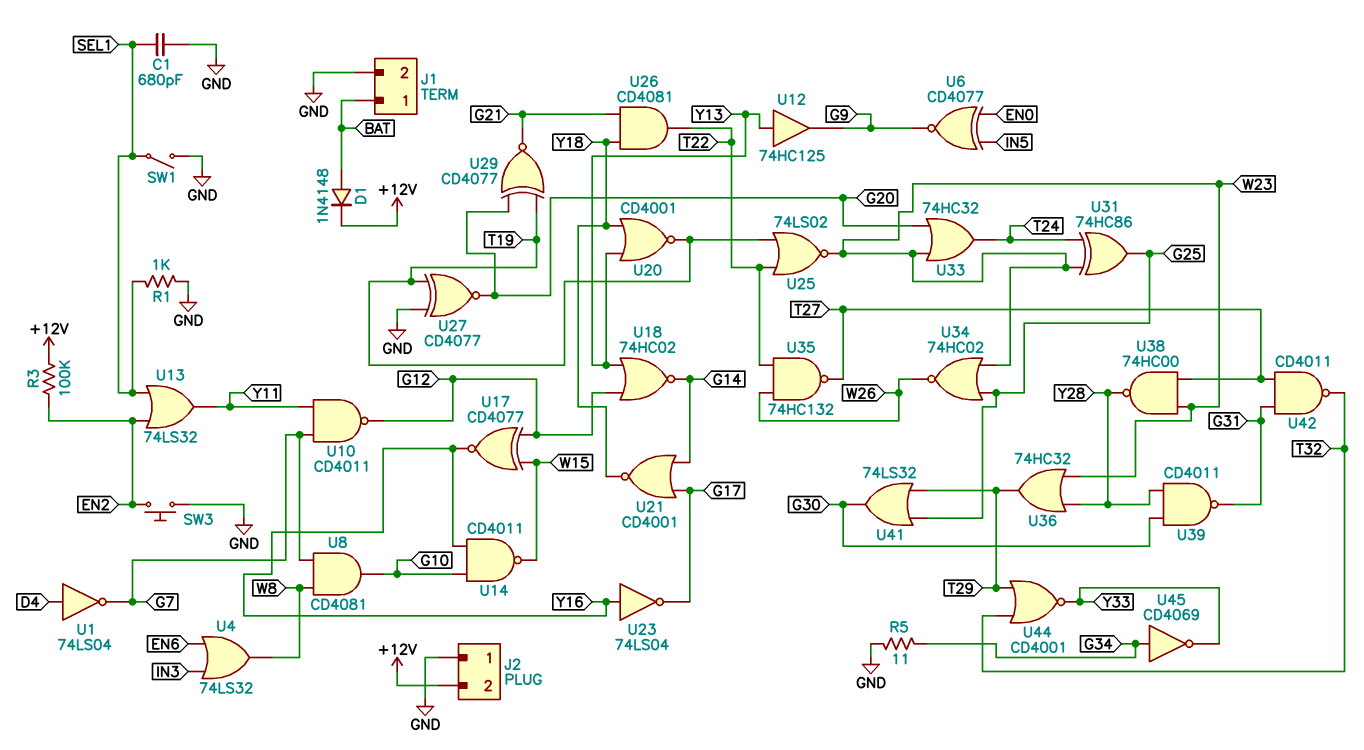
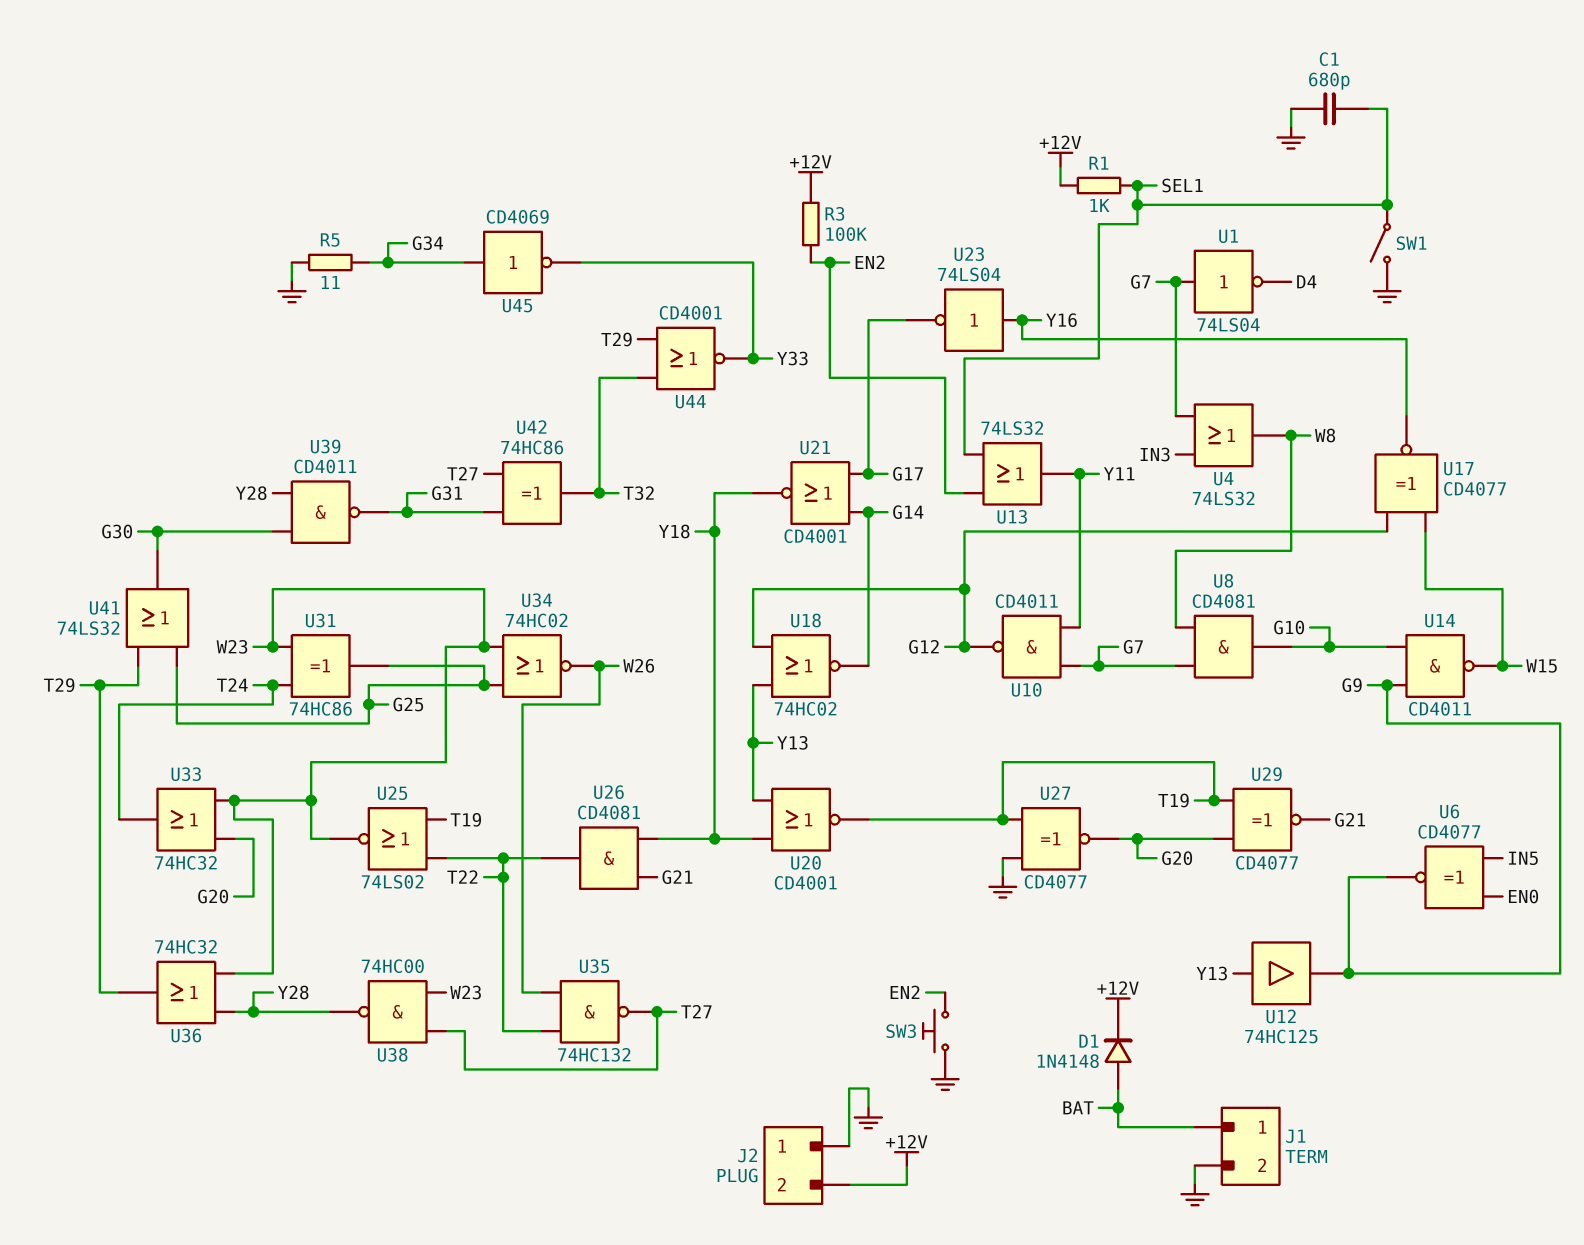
R1: 1k (GND, SEL1) -> 1k (+12V, SEL1)
U1: NOT 74LS04 (in D4, out G7) -> NOT 74LS04 (in G7, out D4)
U4: OR 74LS32 (in EN6, in IN3, out W8) -> OR 74LS32 (in G7, in IN3, out W8)
U14: NAND CD4011 (in G10, in Y16, out W15) -> NAND CD4011 (in G9, in G10, out W15)
U42: NAND CD4011 (in G31, in T27, out T32) -> XOR 74HC86 (in G31, in T27, out T32)

